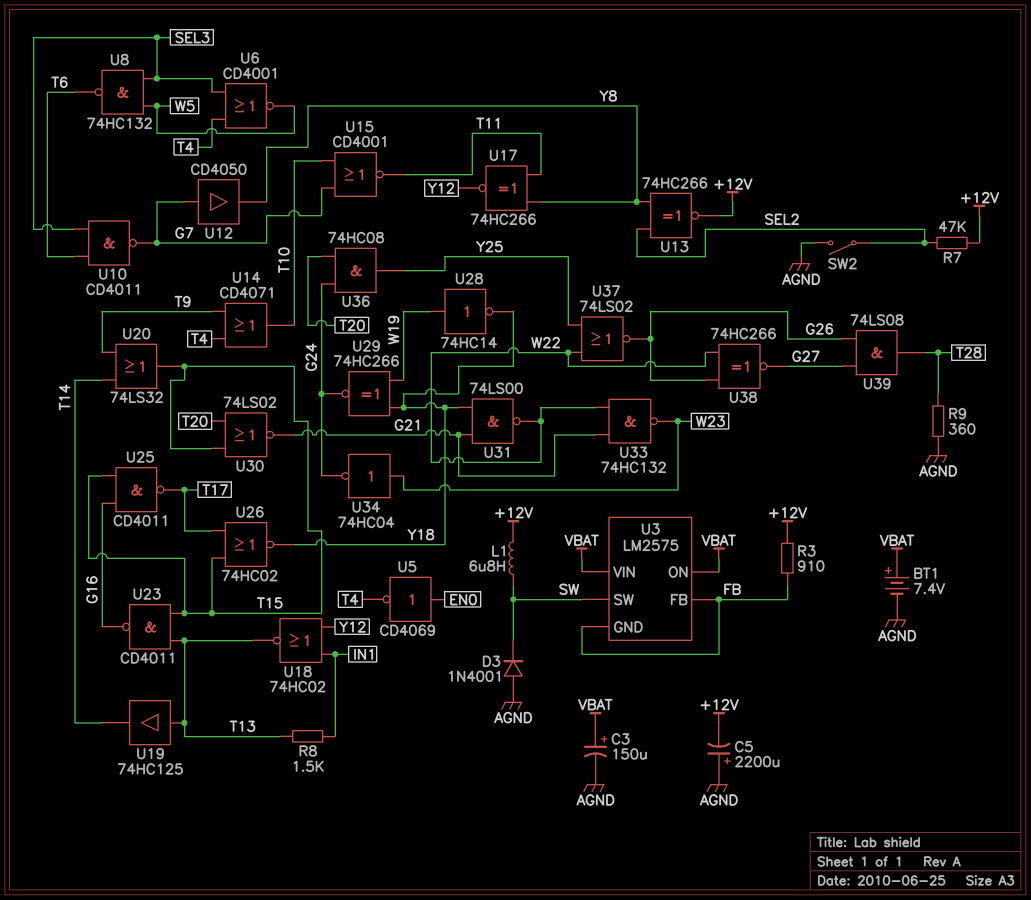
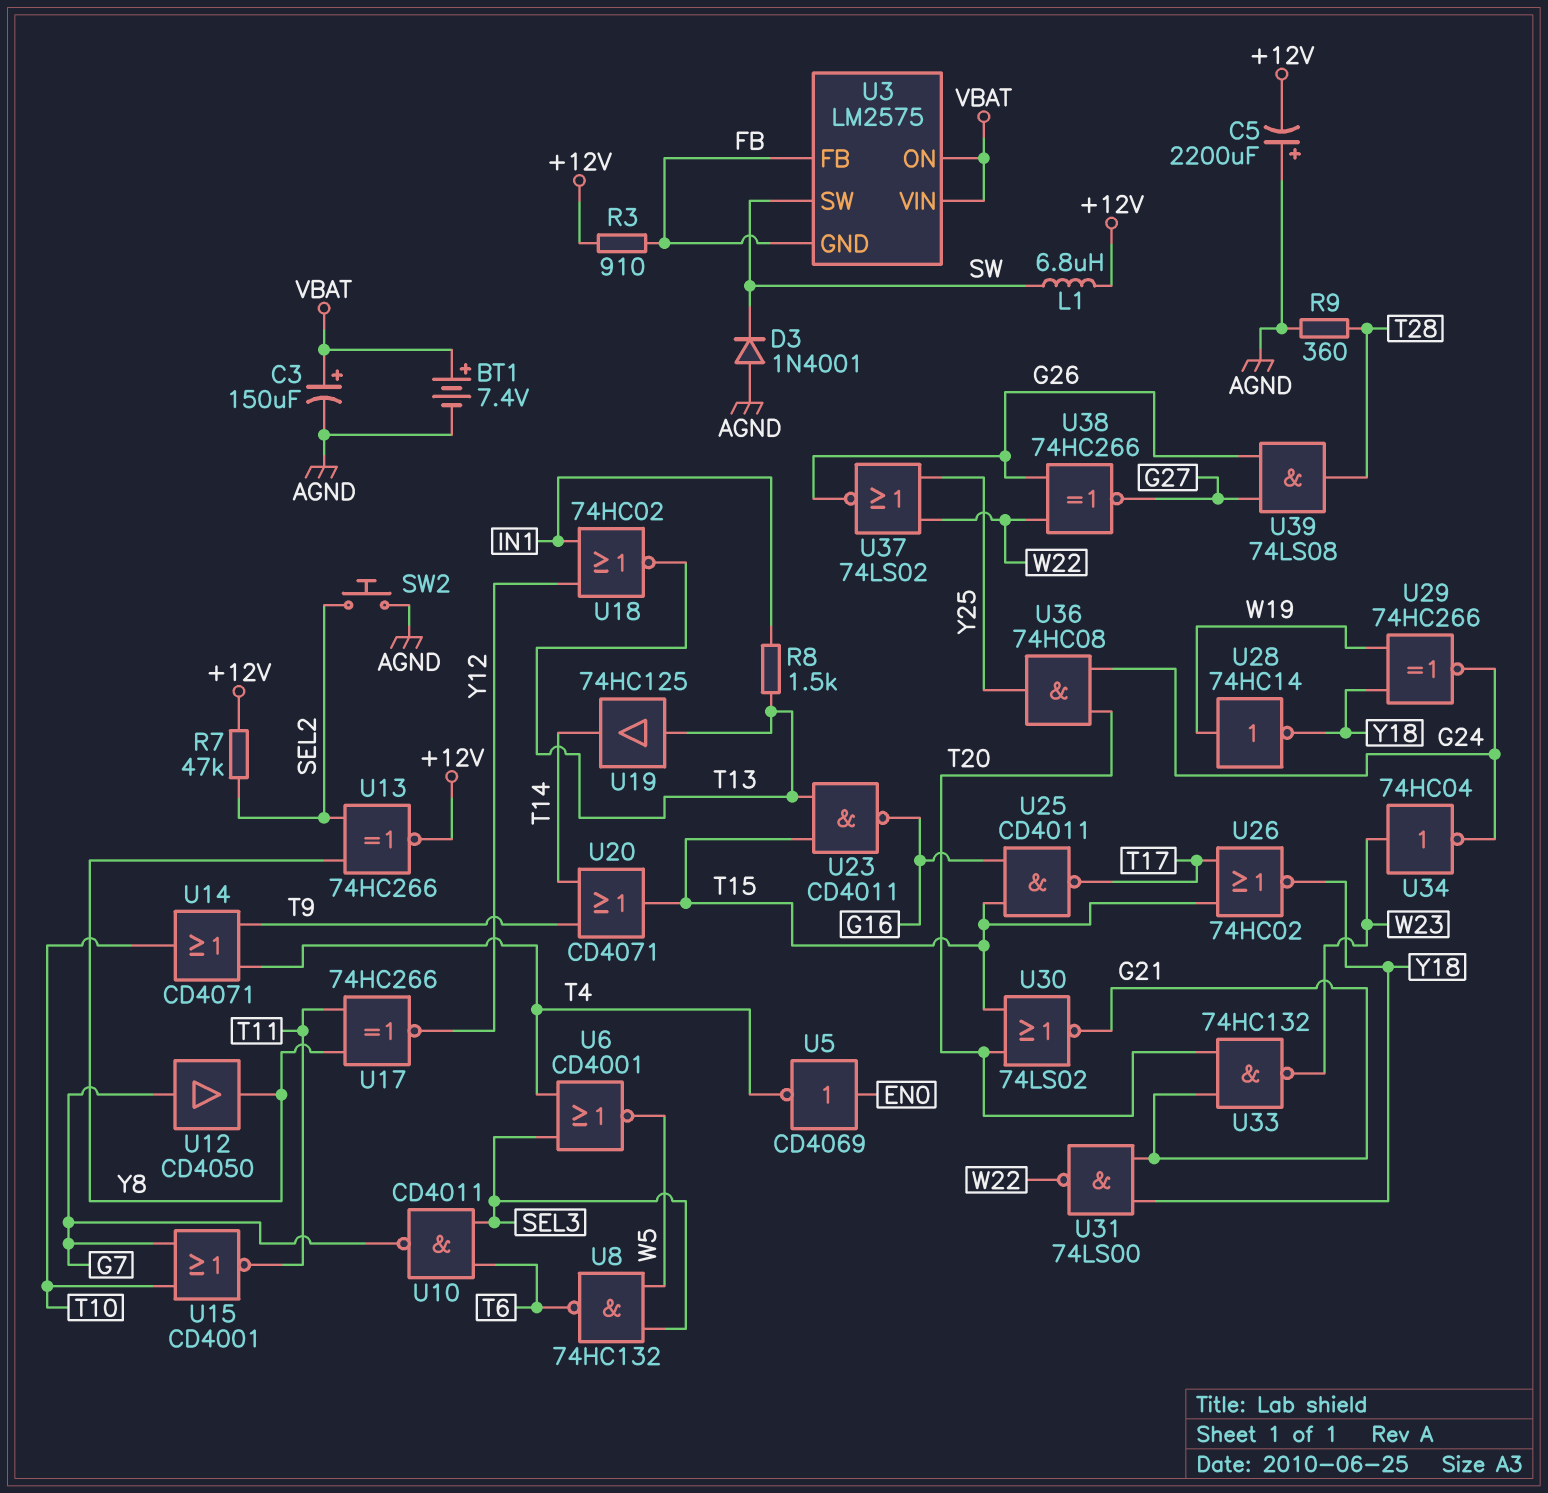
SW2: switch (AGND, SEL2) -> button (AGND, SEL2)
U20: OR 74LS32 (in T9, in T14, out T15) -> OR CD4071 (in T9, in T14, out T15)
U33: NAND 74HC132 (in G21, in W22, out W23) -> NAND 74HC132 (in G21, in T20, out W23)

